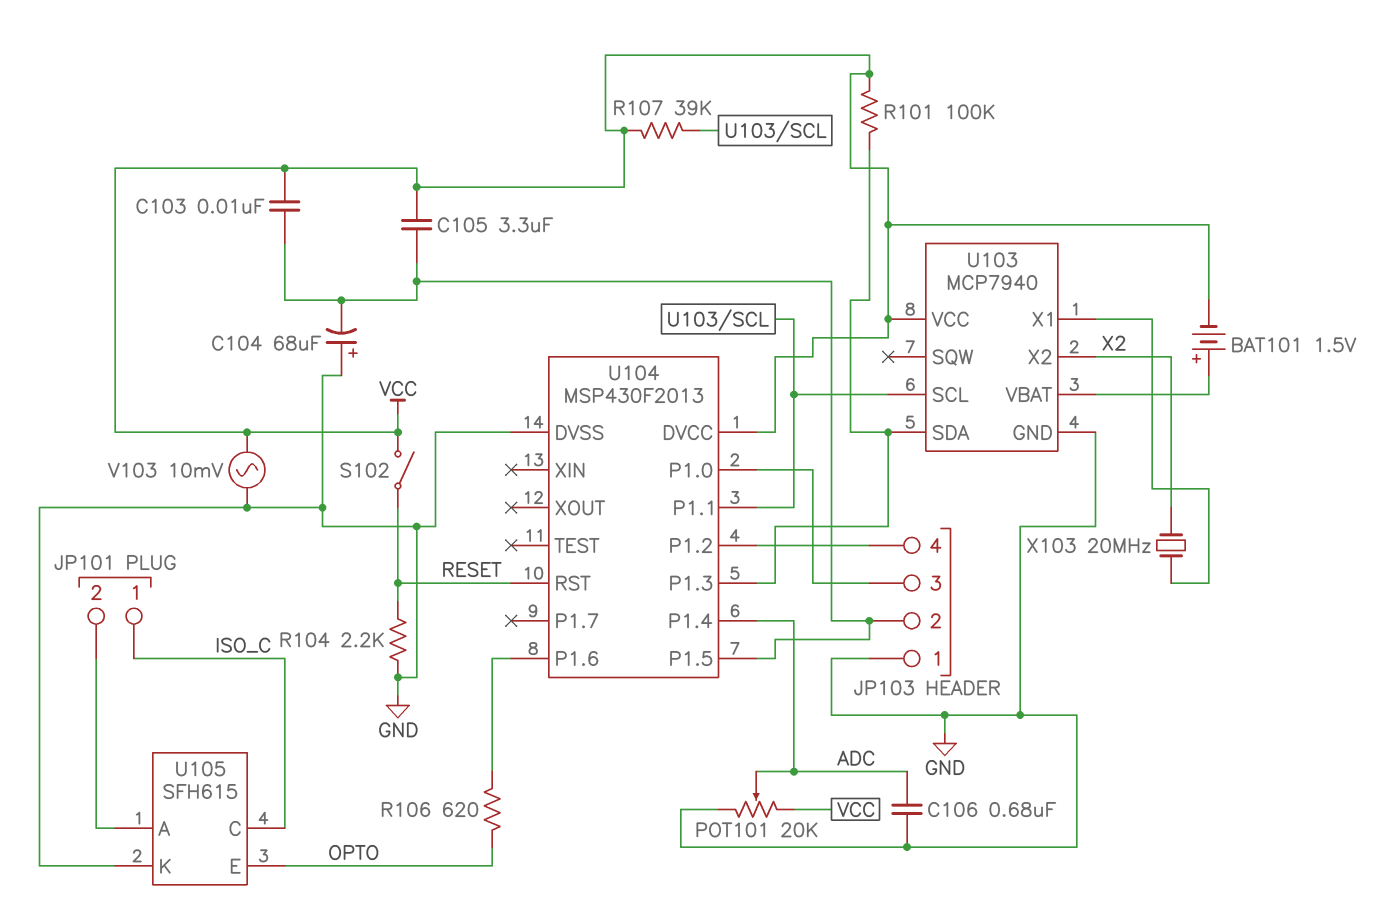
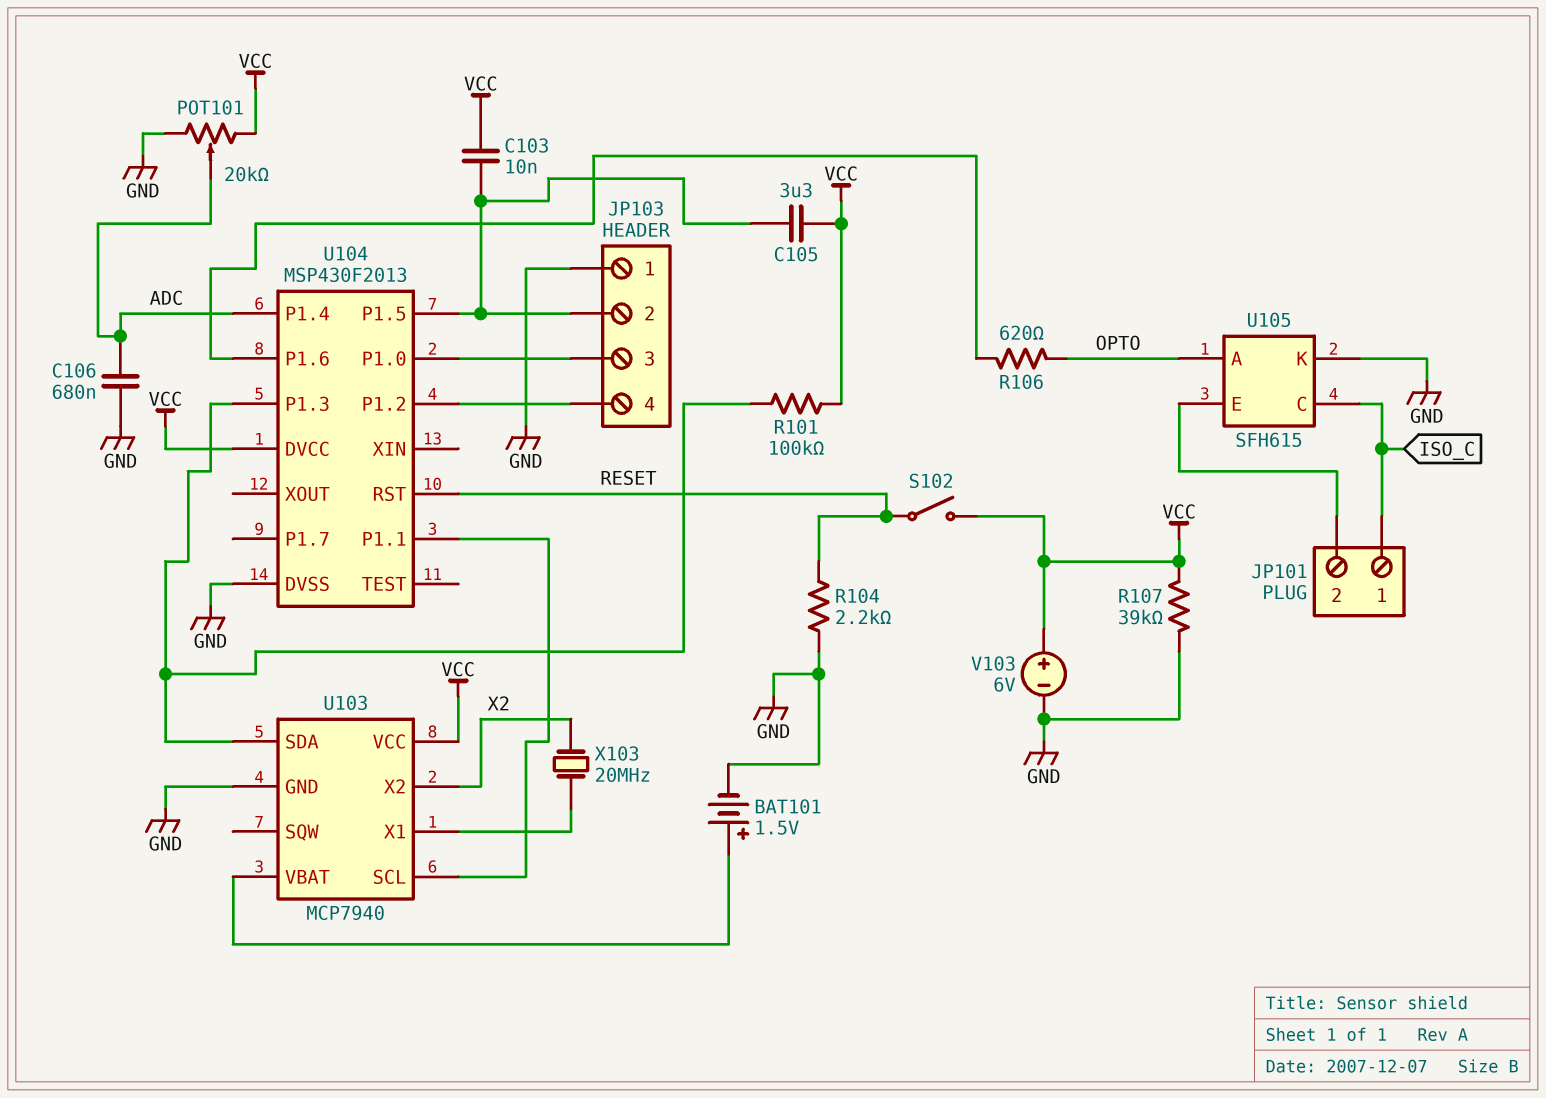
BAT101: 1.5V (plus U103/VBAT, minus VCC) -> 1.5V (plus U103/VBAT, minus GND)
C104: 68uF (plus GND, minus JP103/2) -> none
R107: 39k (U103/SCL, VCC) -> 39k (GND, VCC)
U105 pin A: JP101/2 -> OPTO
U105 pin E: OPTO -> JP101/2
V103: AC 10mV (GND, VCC) -> 6V (plus VCC, minus GND)

